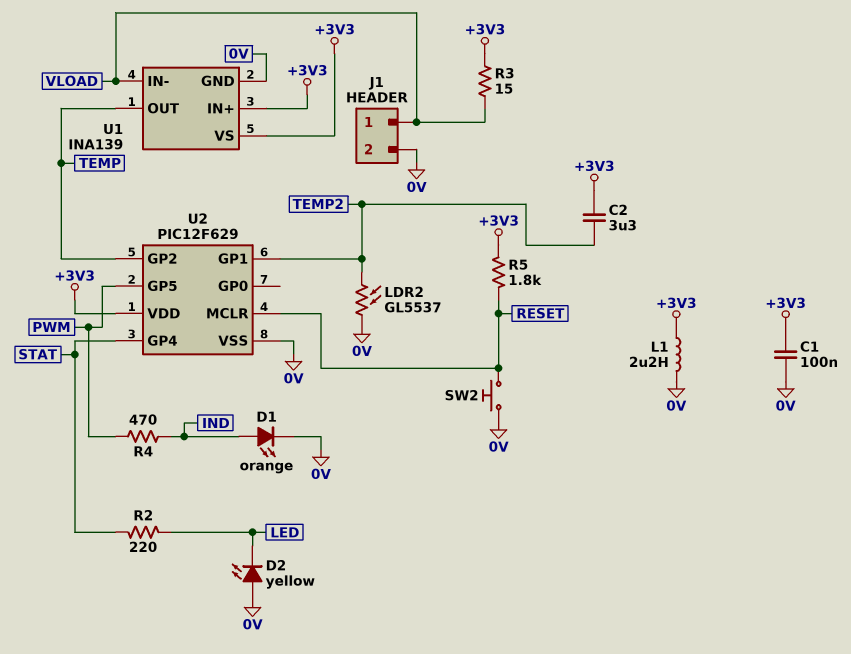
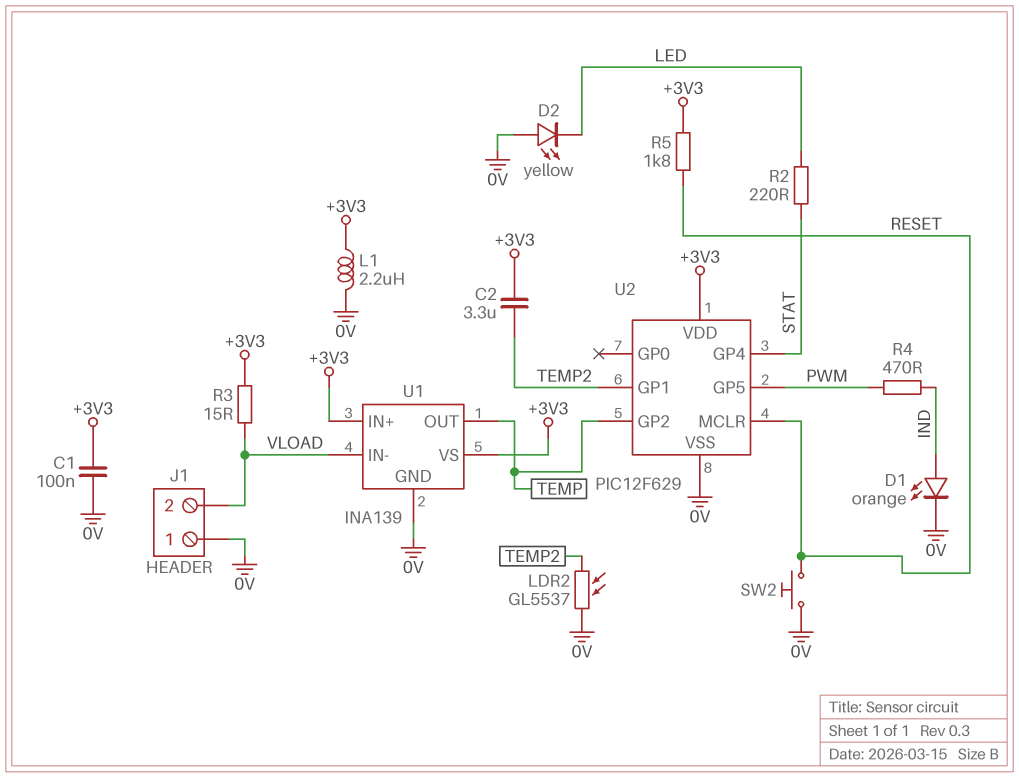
J1 pin 1: VLOAD -> 0V
J1 pin 2: 0V -> VLOAD

